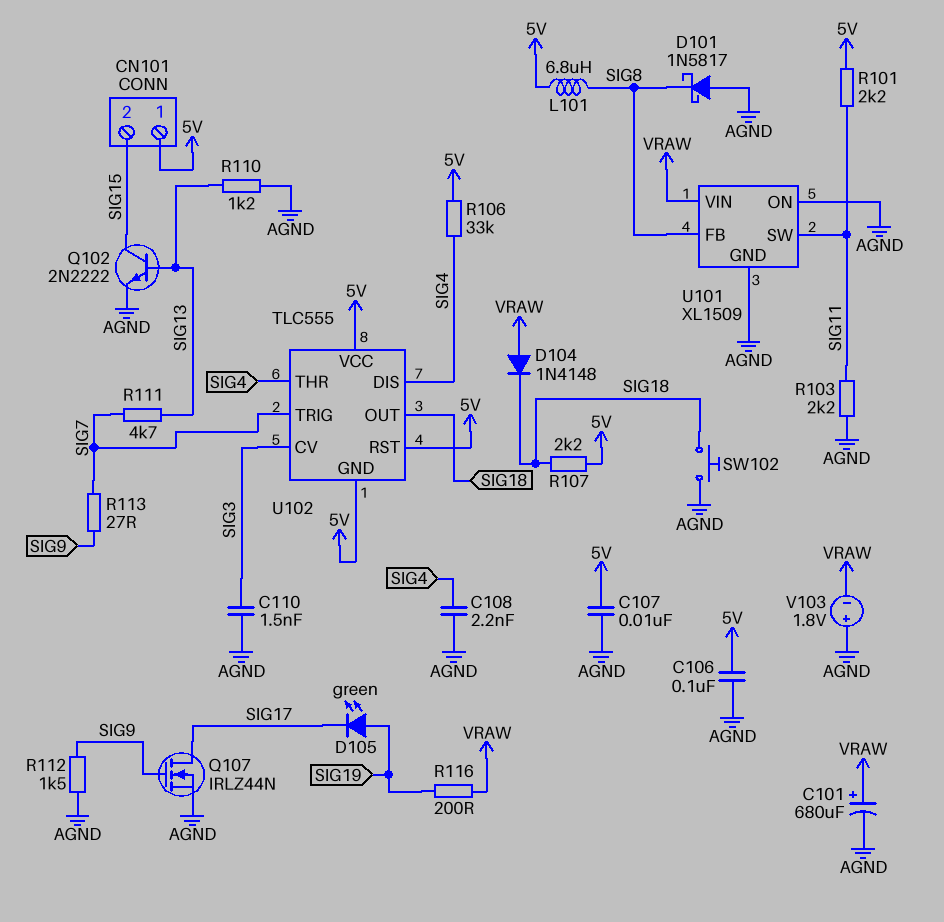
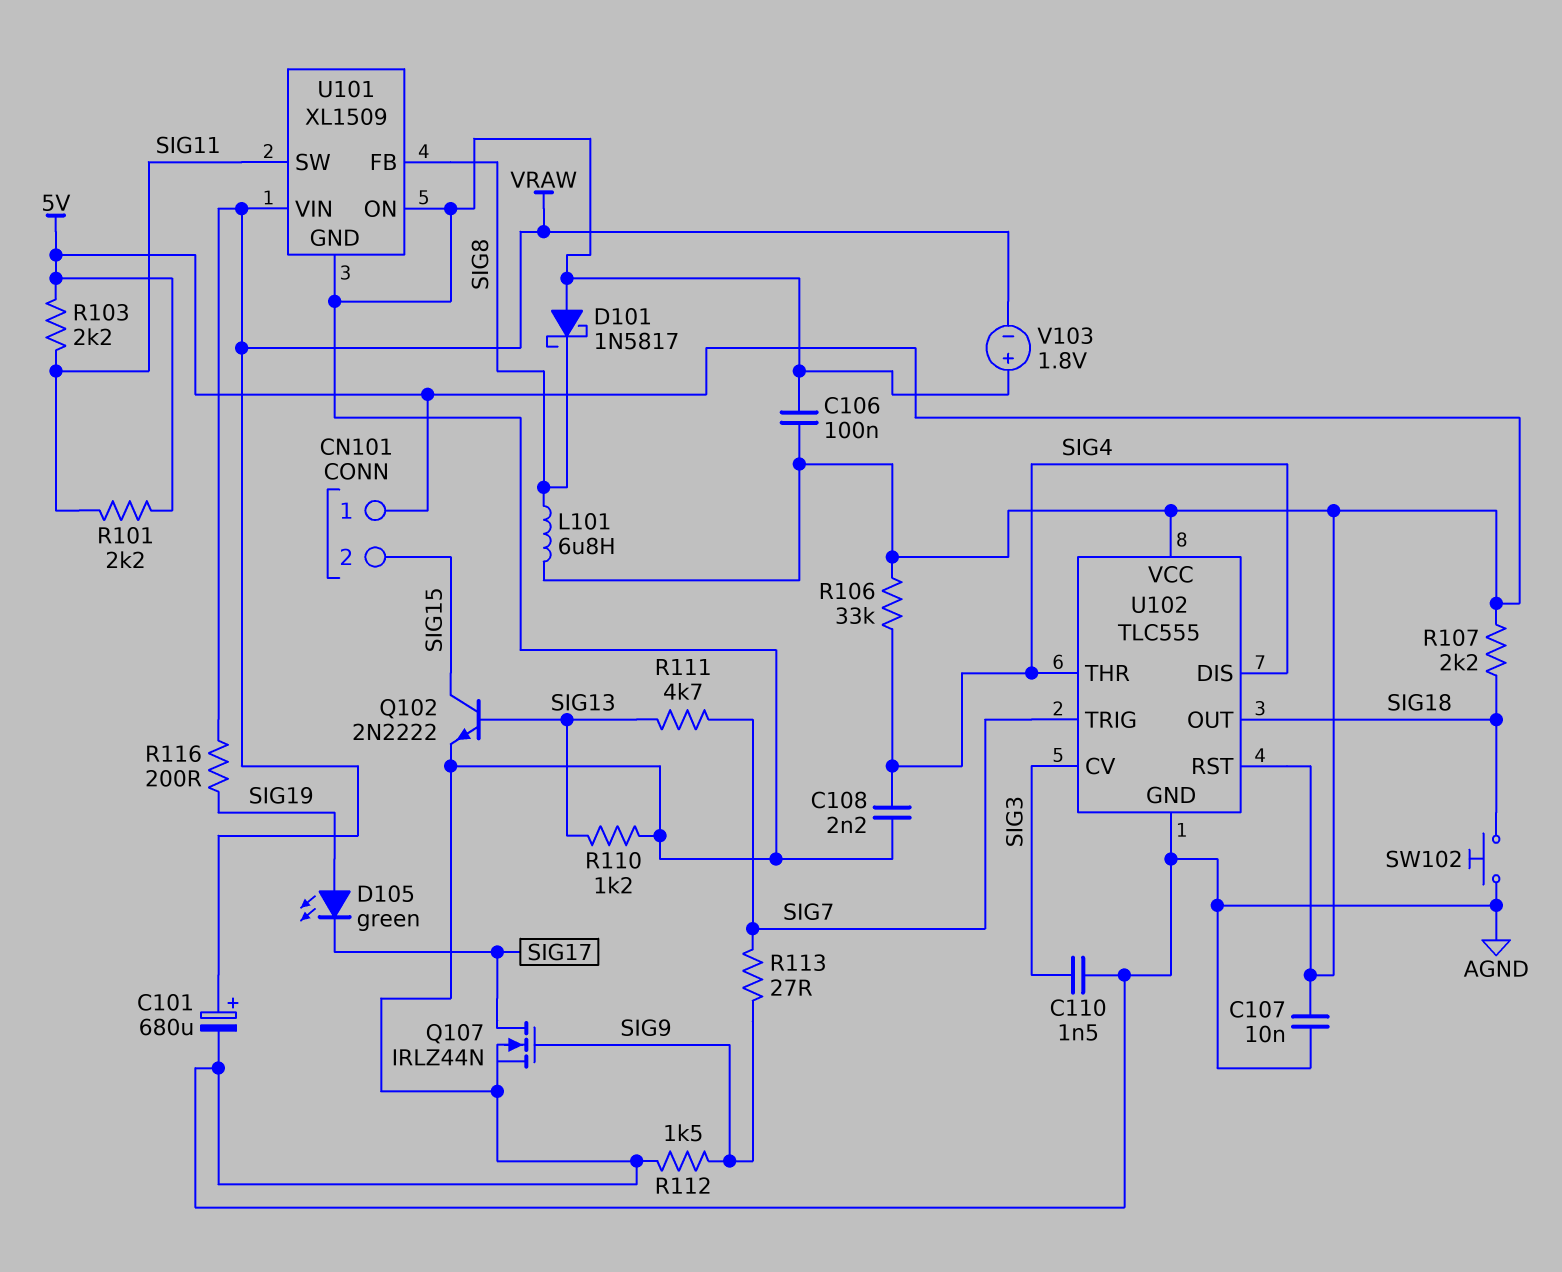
D104: diode 1N4148 (A VRAW, K SIG18) -> none
R103: 2.2k (AGND, SIG11) -> 2.2k (5V, SIG11)
U102 pin GND: 5V -> AGND

